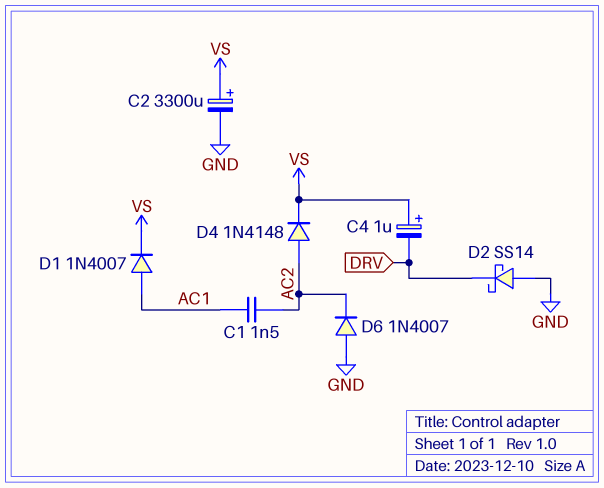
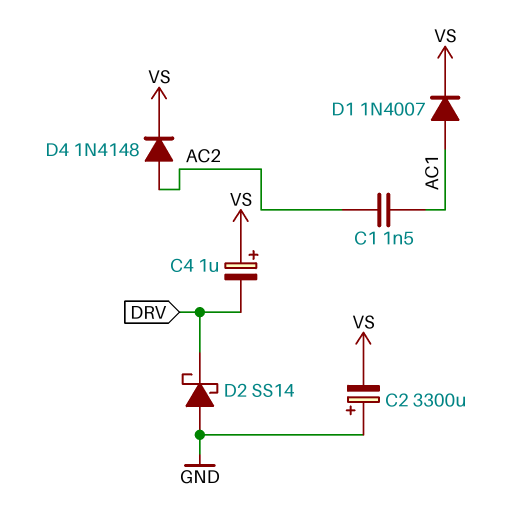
C2: 3300uF (plus VS, minus GND) -> 3300uF (plus GND, minus VS)
D6: diode 1N4007 (A GND, K AC2) -> none

